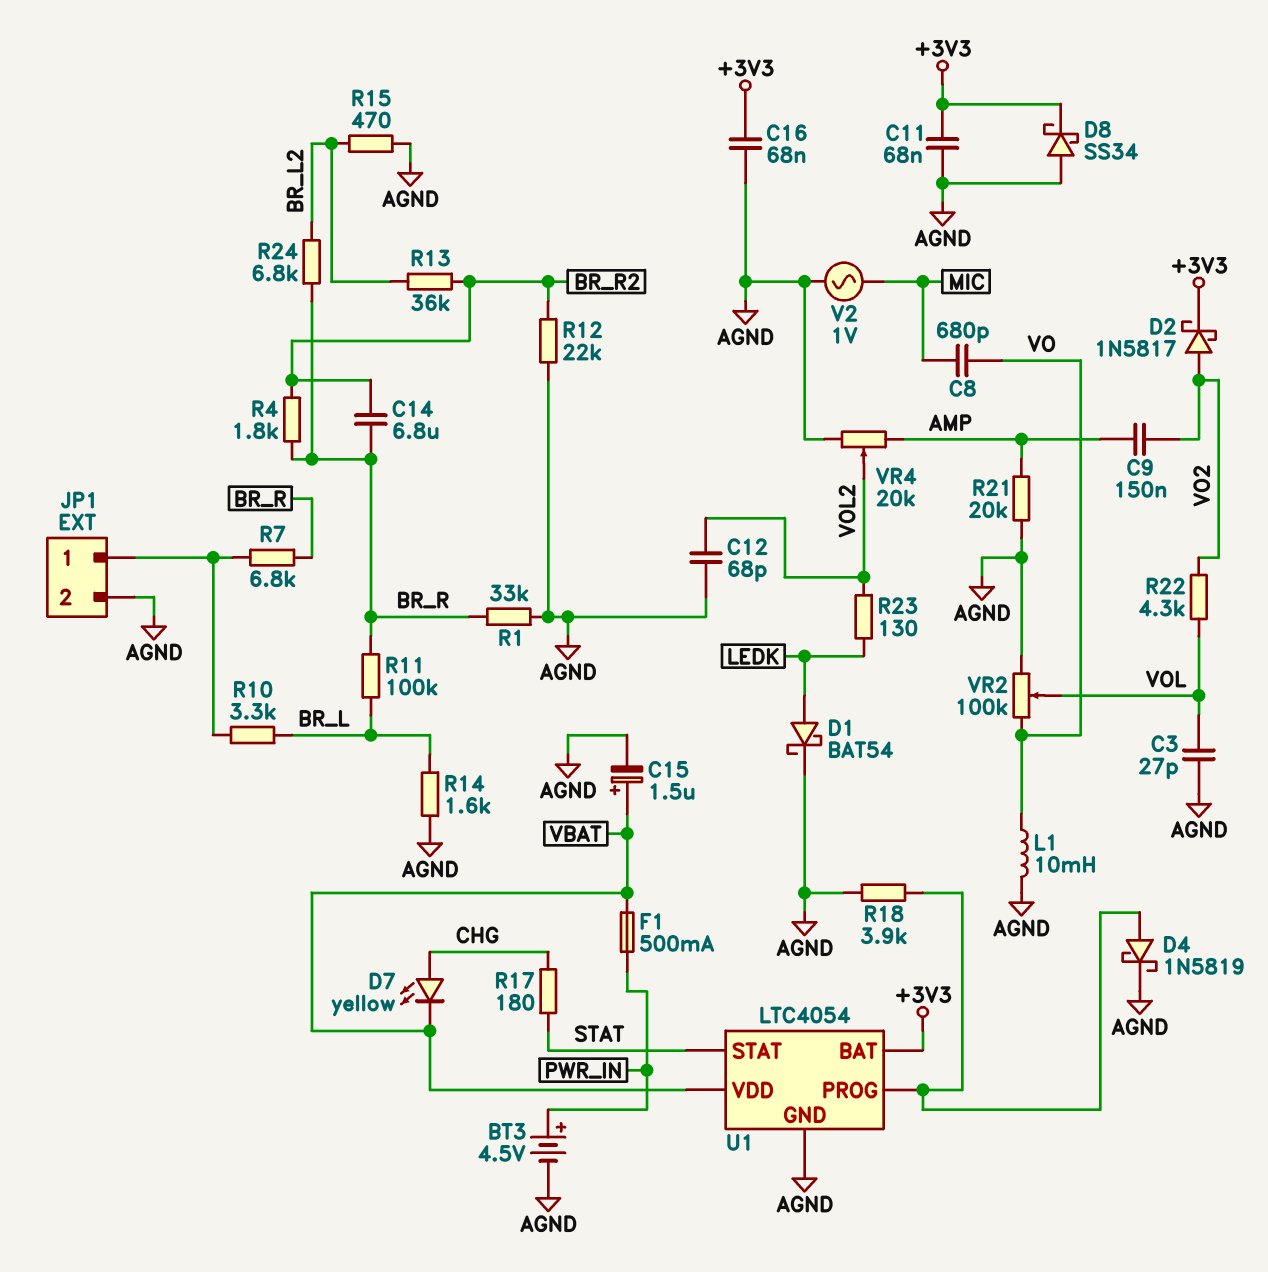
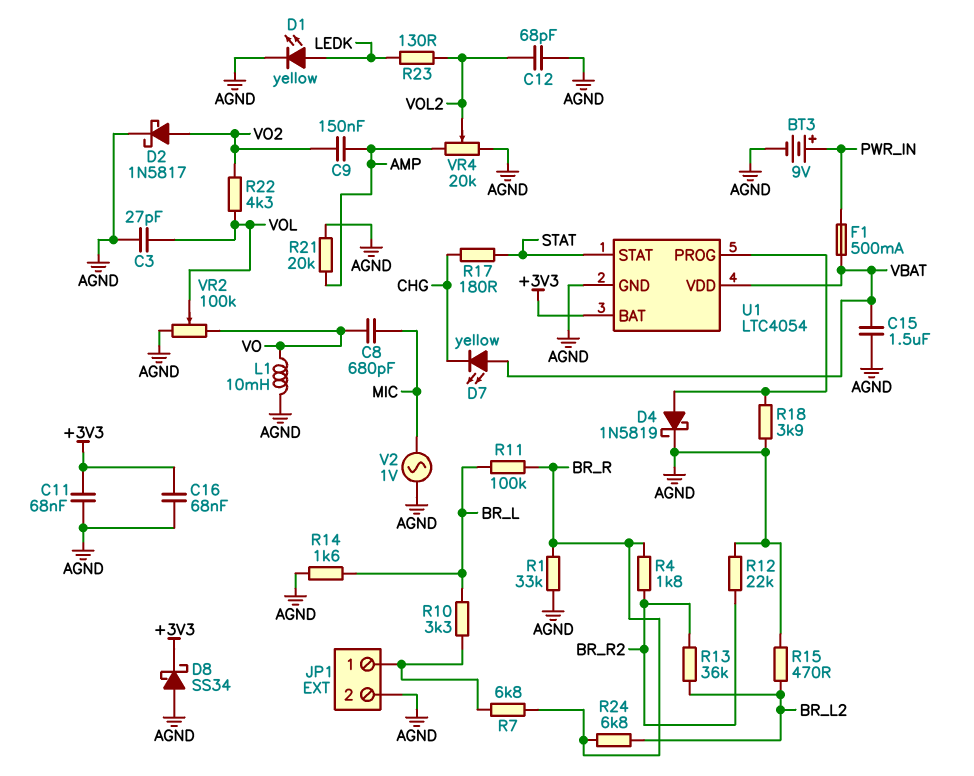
BT3: 4.5V (plus PWR_IN, minus AGND) -> 9V (plus PWR_IN, minus AGND)
C14: 6.8uF (BR_R, BR_R2) -> none
C15: 1.5uF (plus VBAT, minus AGND) -> 1.5uF (AGND, VBAT)
D1: schottky BAT54 (A LEDK, K AGND) -> LED yellow (A LEDK, K AGND)
D2: schottky 1N5817 (A VO2, K +3V3) -> schottky 1N5817 (A VO2, K AGND)
D7: LED yellow (A CHG, K VBAT) -> LED yellow (A VBAT, K CHG)

